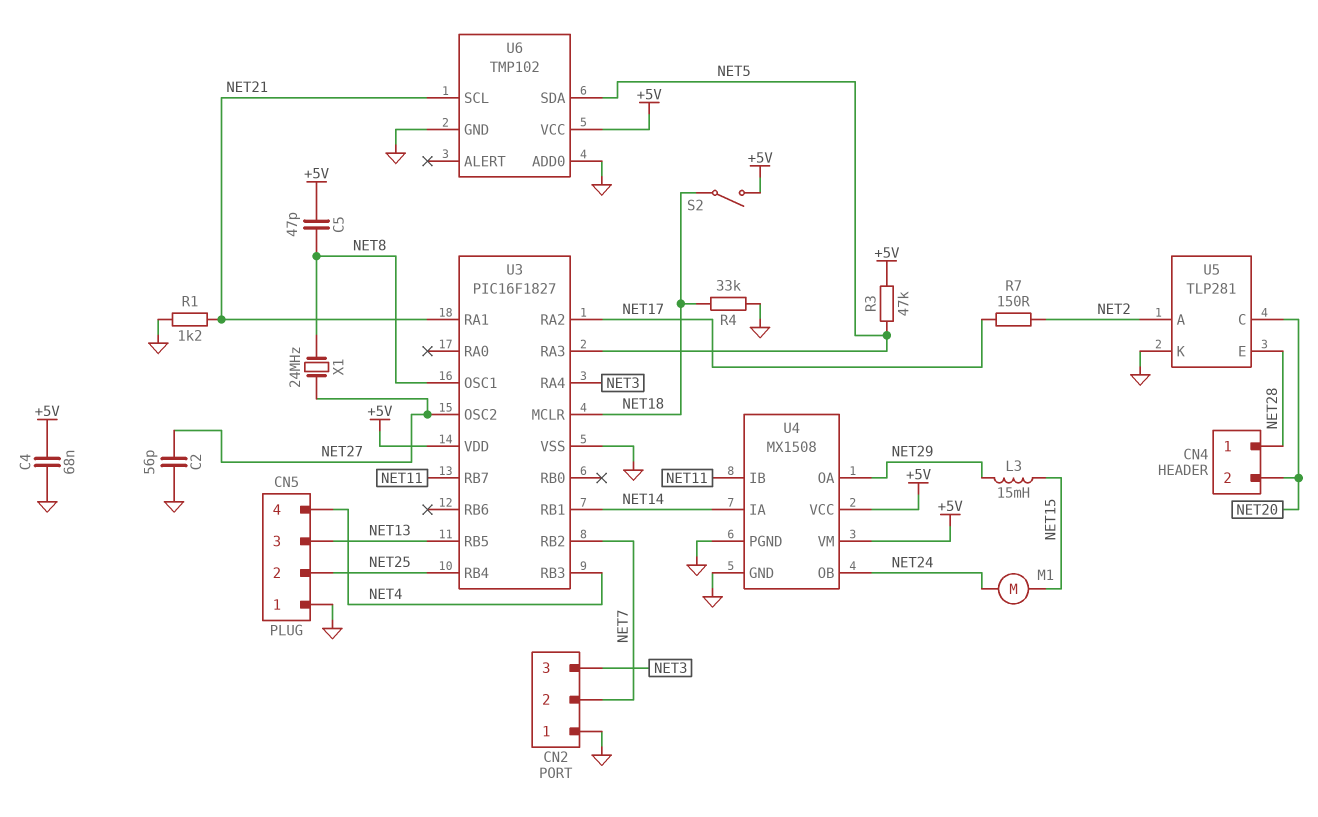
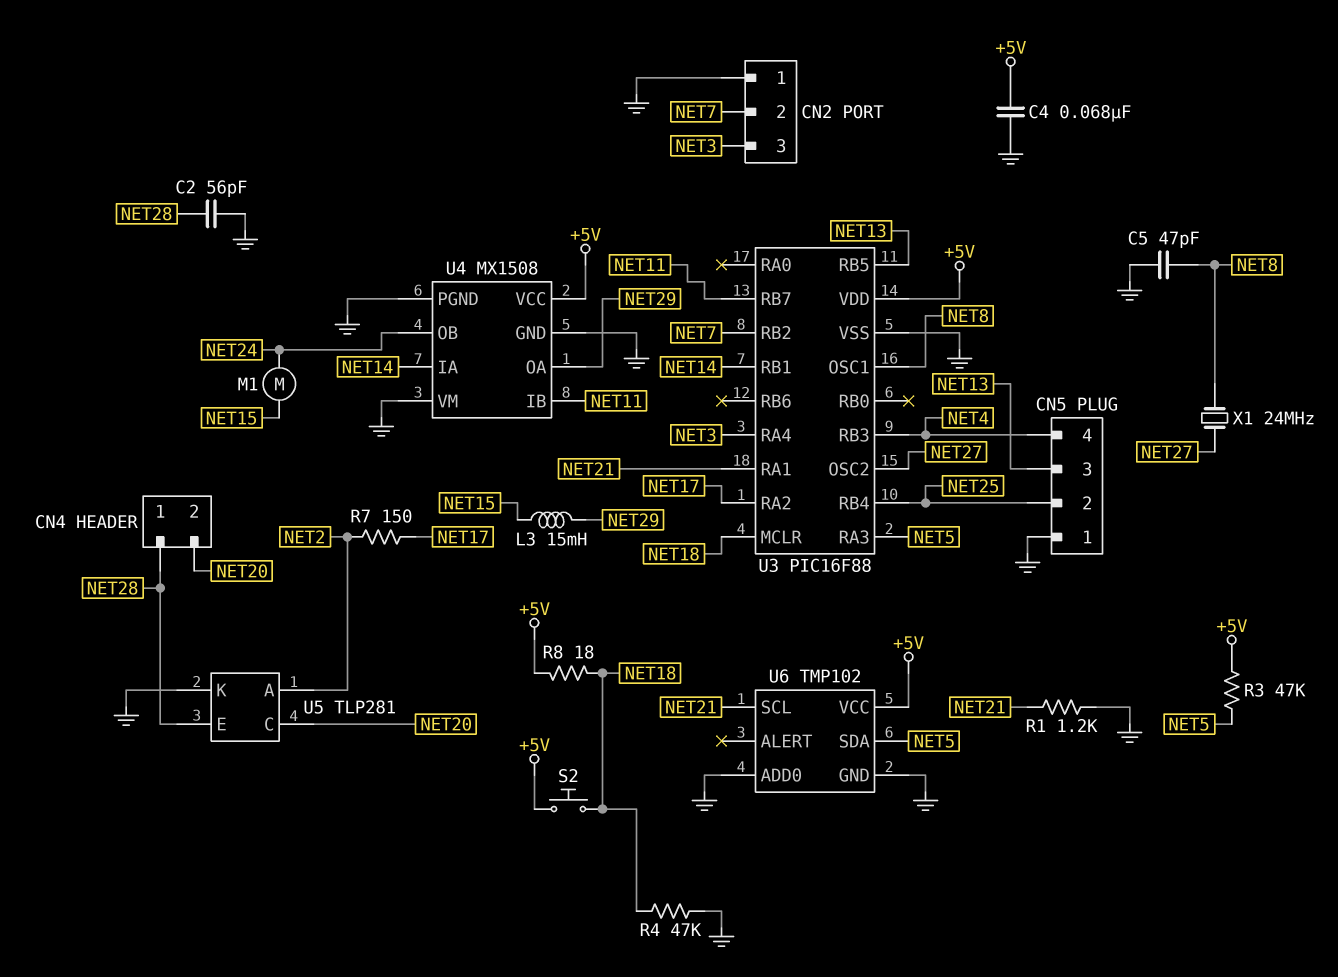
C2: 56pF (GND, NET27) -> 56pF (GND, NET28)
C5: 47pF (+5V, NET8) -> 47pF (GND, NET8)
R4: 33k (GND, NET18) -> 47k (GND, NET18)
R8: none -> 18 (+5V, NET18)
S2: switch (+5V, NET18) -> button (+5V, NET18)
U3: PIC16F1827 -> PIC16F88
U4 pin VM: +5V -> GND

